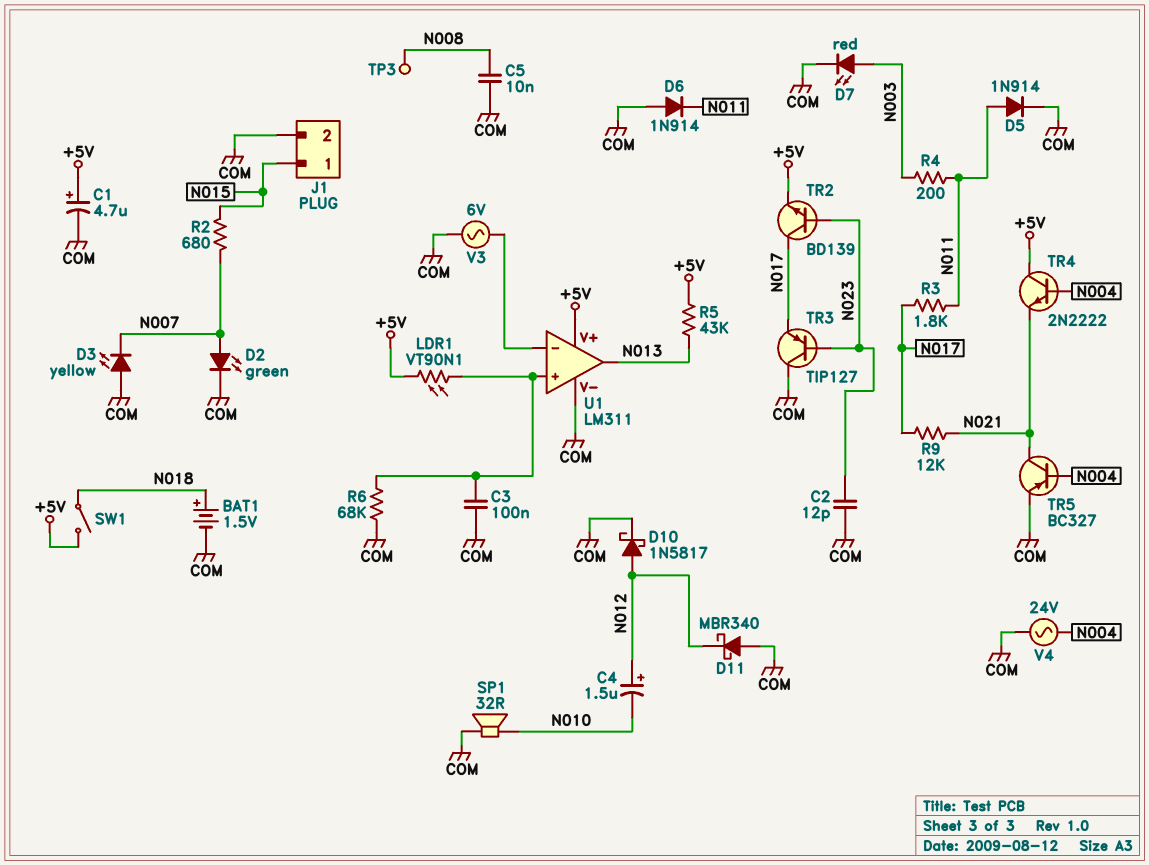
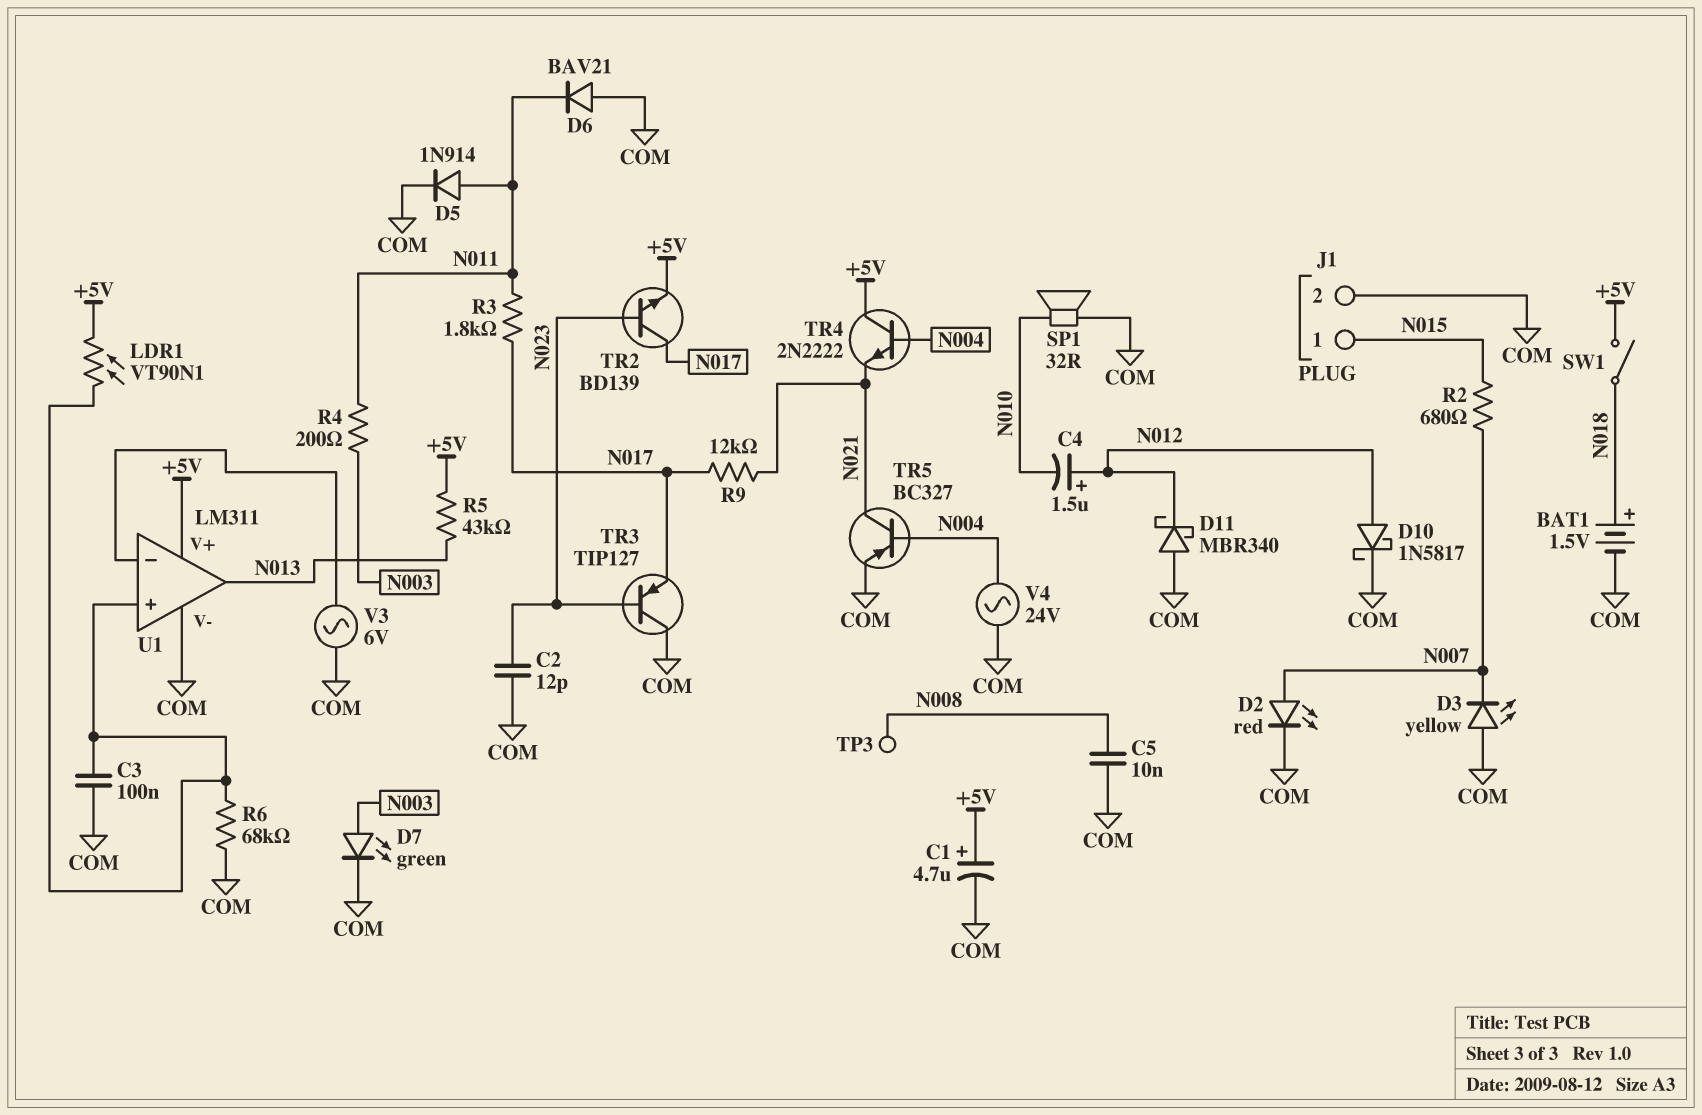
D2: LED green (A N007, K COM) -> LED red (A N007, K COM)
D6: diode 1N914 (A COM, K N011) -> diode BAV21 (A COM, K N011)
D7: LED red (A N003, K COM) -> LED green (A N003, K COM)

